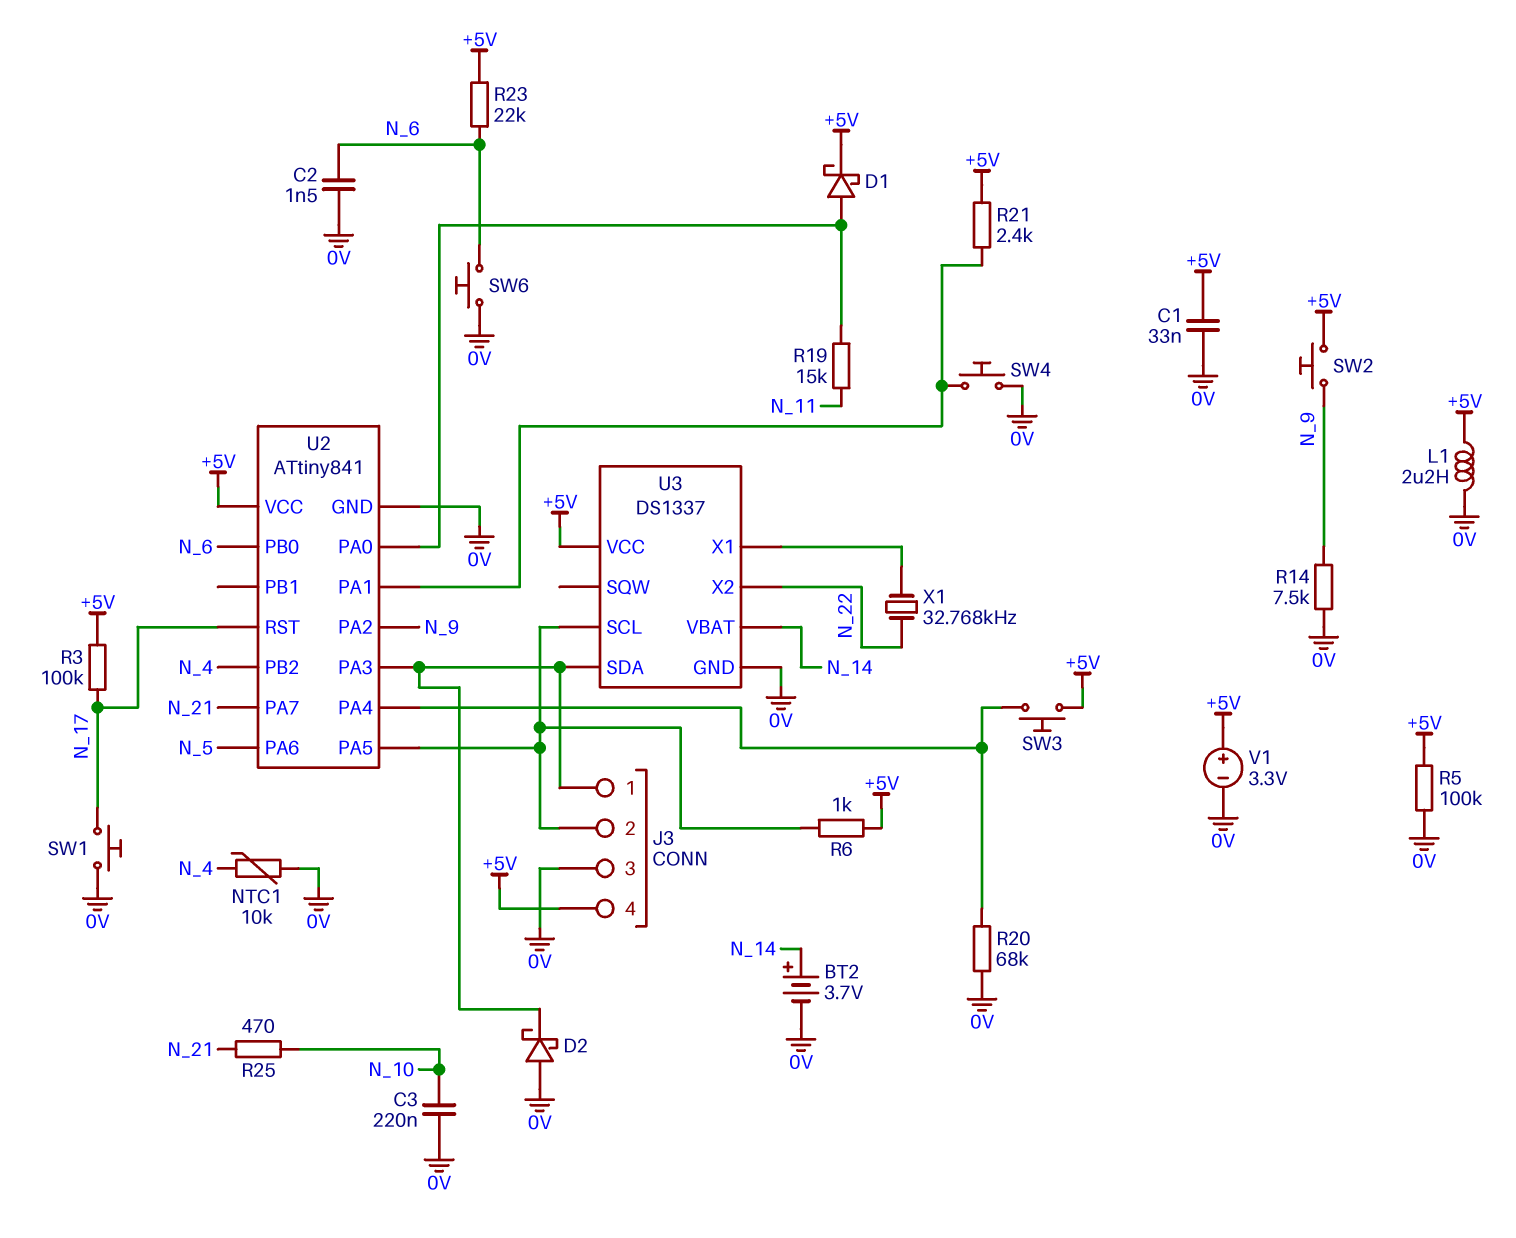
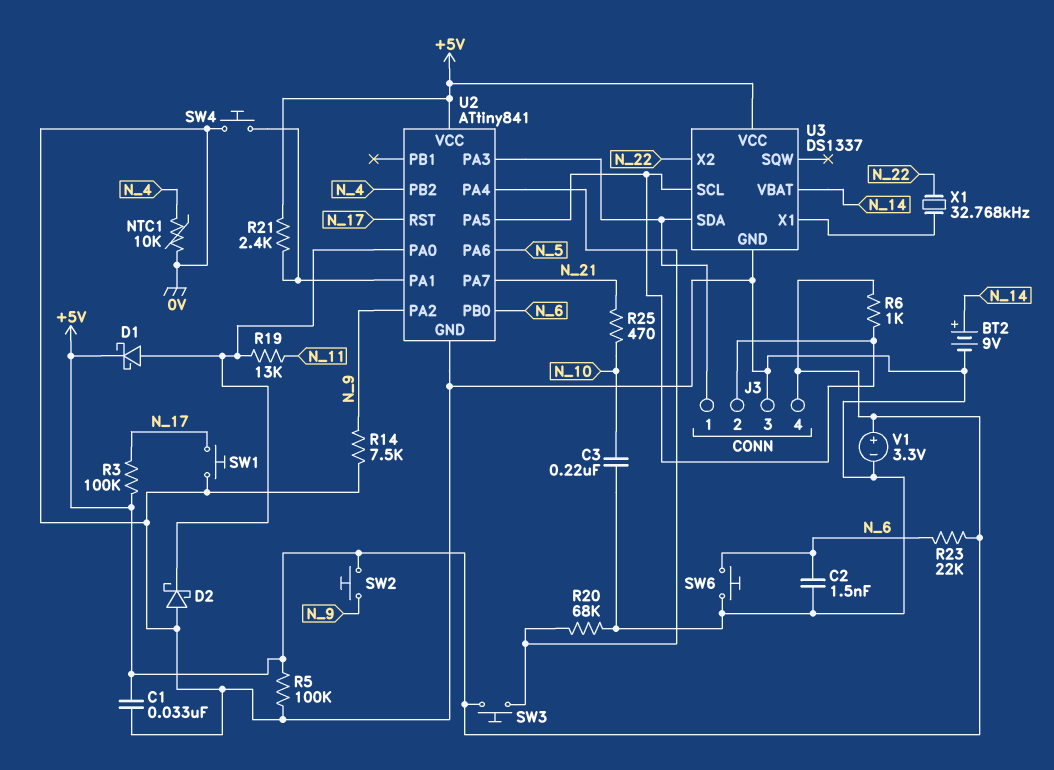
BT2: 3.7V (plus N_14, minus 0V) -> 9V (plus N_14, minus 0V)
D2: schottky (A 0V, K J3/1) -> schottky (A 0V, K U2/PA0)
L1: 2.2uH (+5V, 0V) -> none
R19: 15k (N_11, U2/PA0) -> 13k (N_11, U2/PA0)

